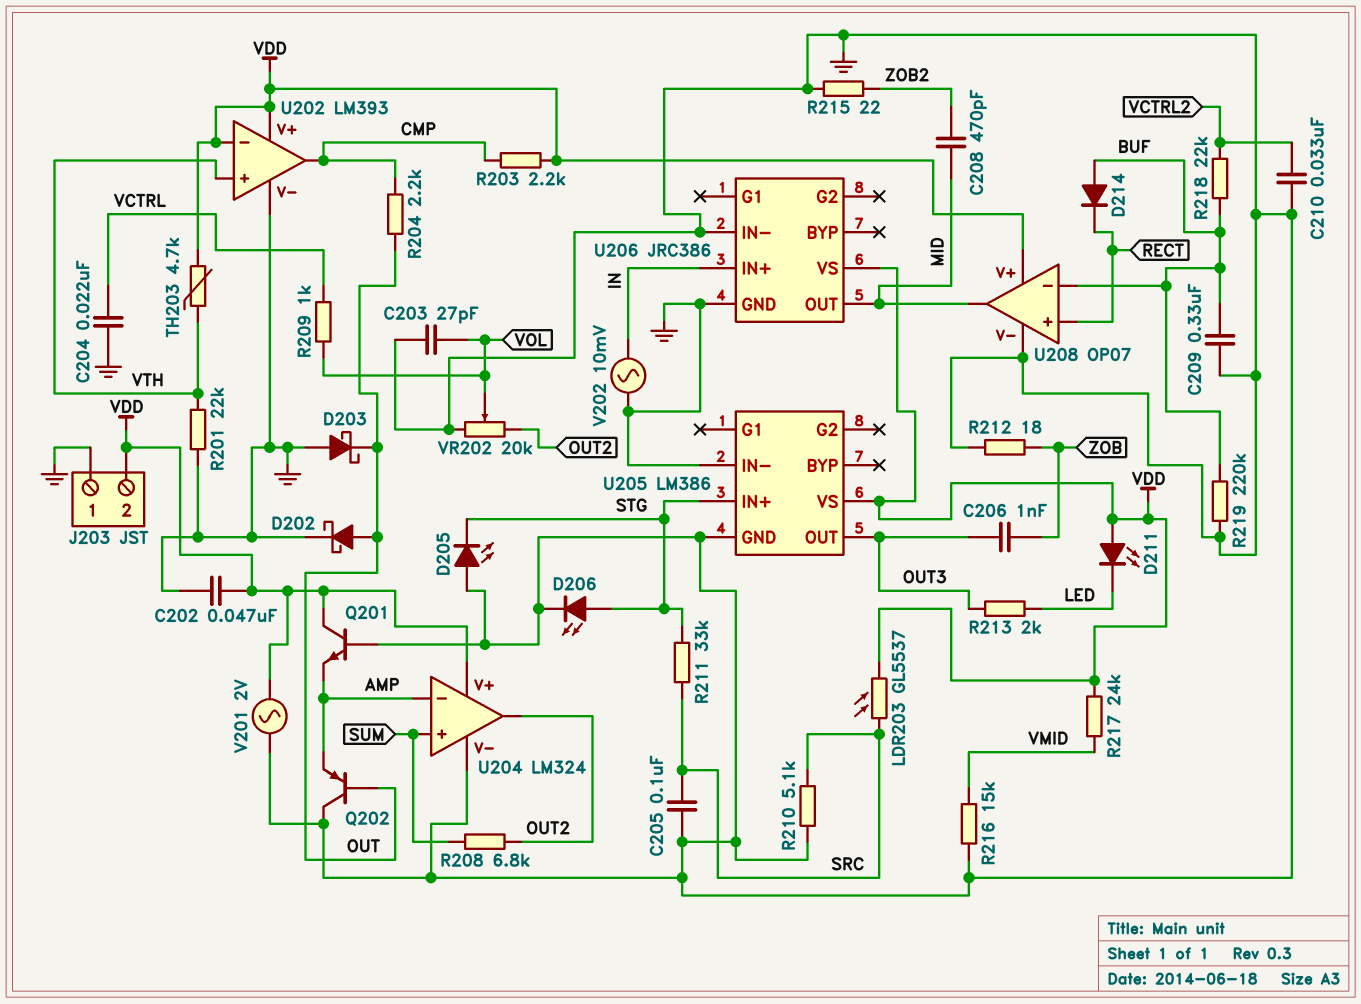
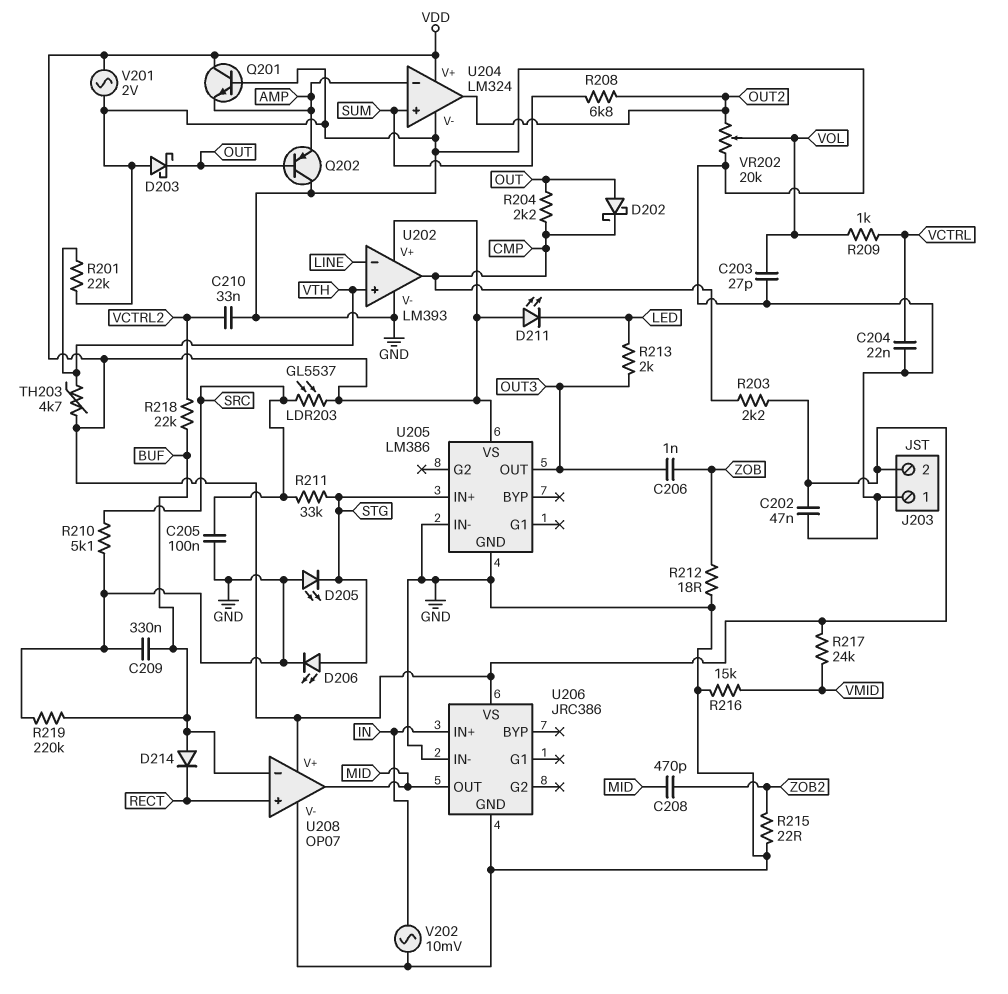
D202: schottky (A OUT, K GND) -> schottky (A OUT, K CMP)
U202 pin in-: VDD -> LINE

